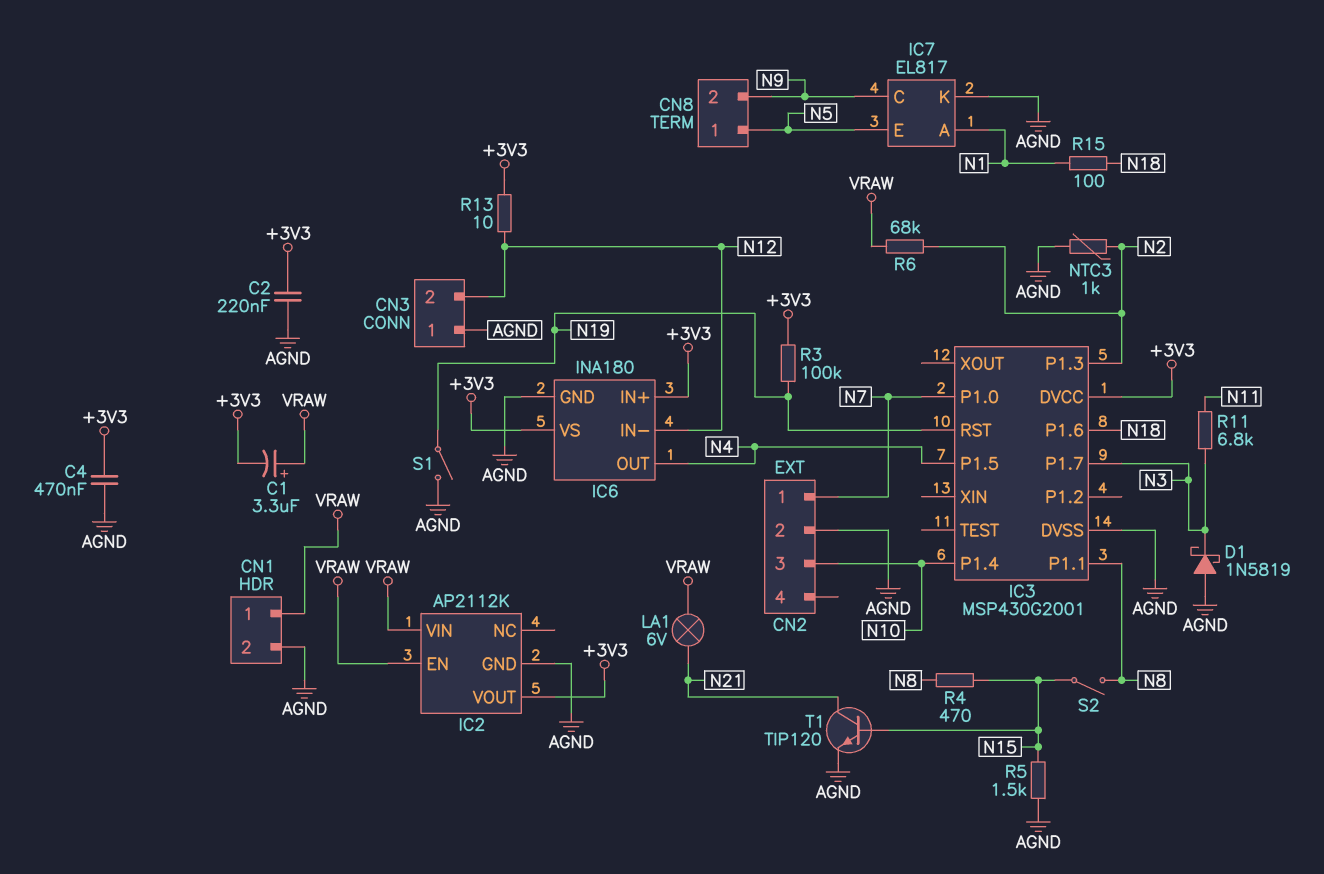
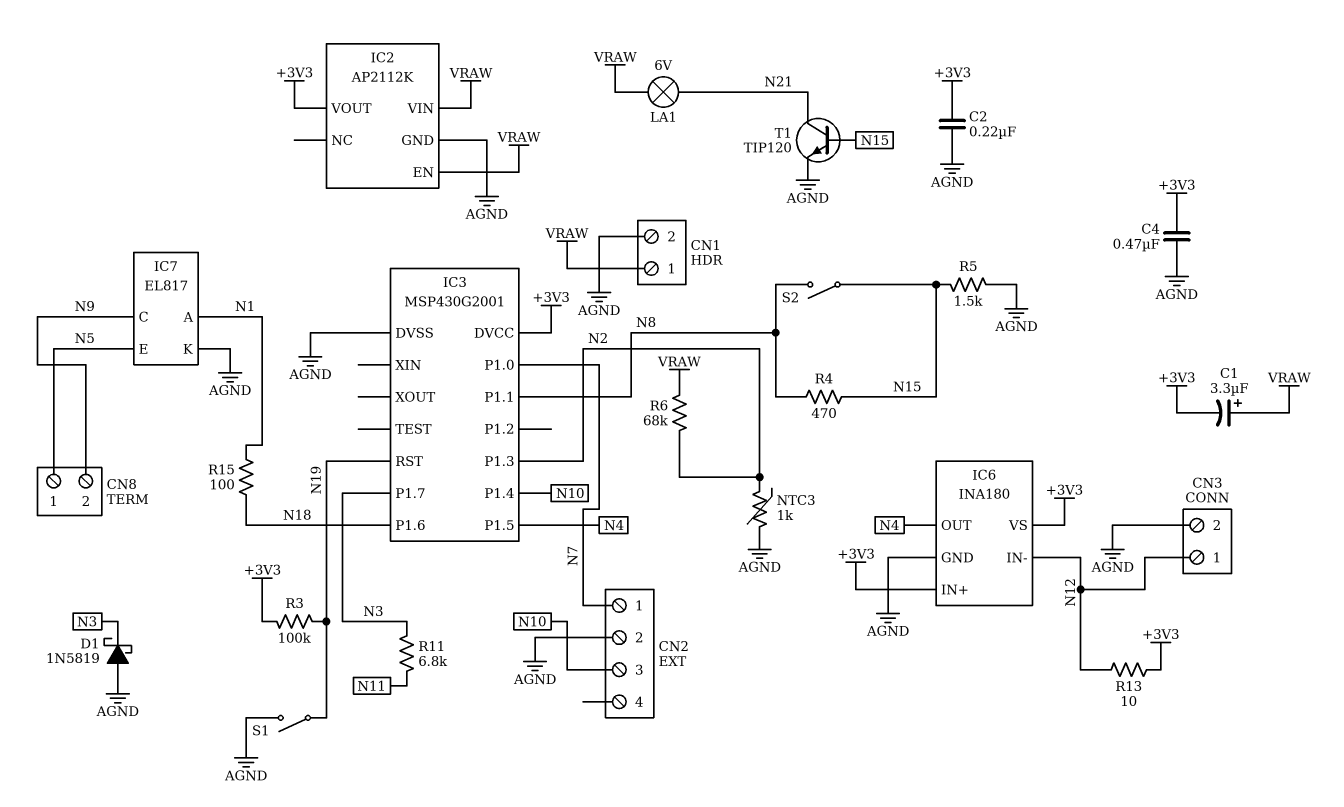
CN3 pin 1: AGND -> N12
CN3 pin 2: N12 -> AGND

